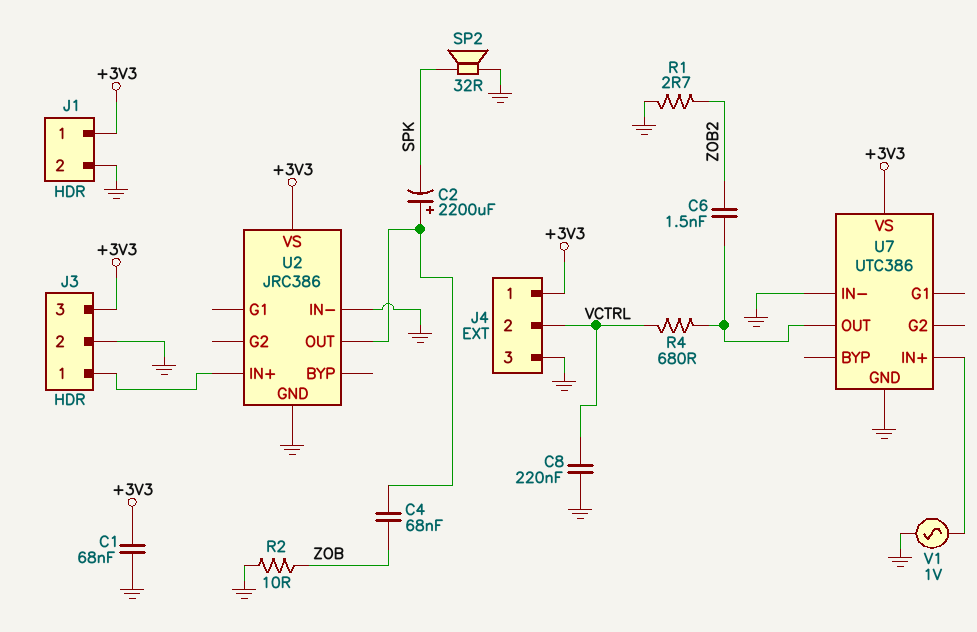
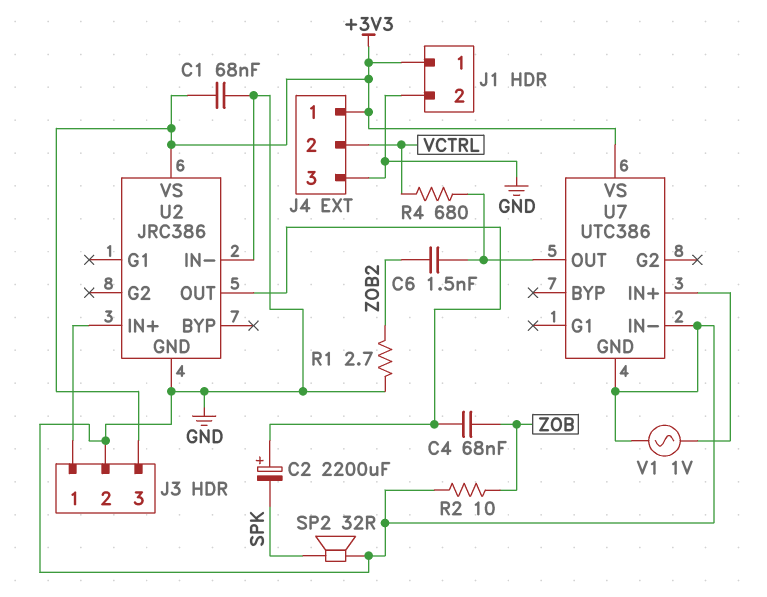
C8: 220nF (GND, VCTRL) -> none

